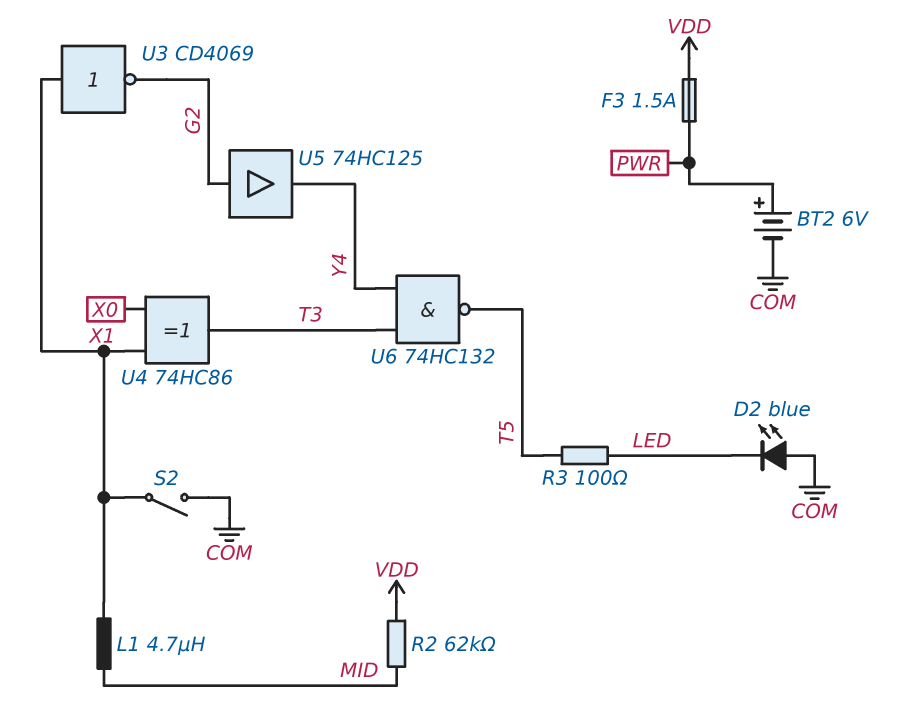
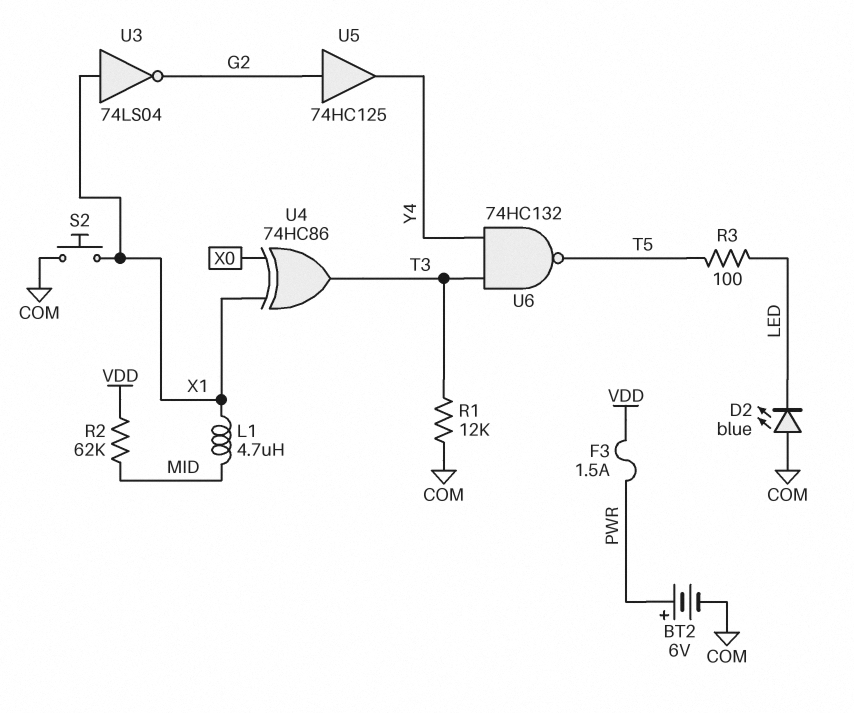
R1: none -> 12k (COM, T3)
S2: switch (COM, X1) -> button (COM, X1)
U3: NOT CD4069 (in X1, out G2) -> NOT 74LS04 (in X1, out G2)

